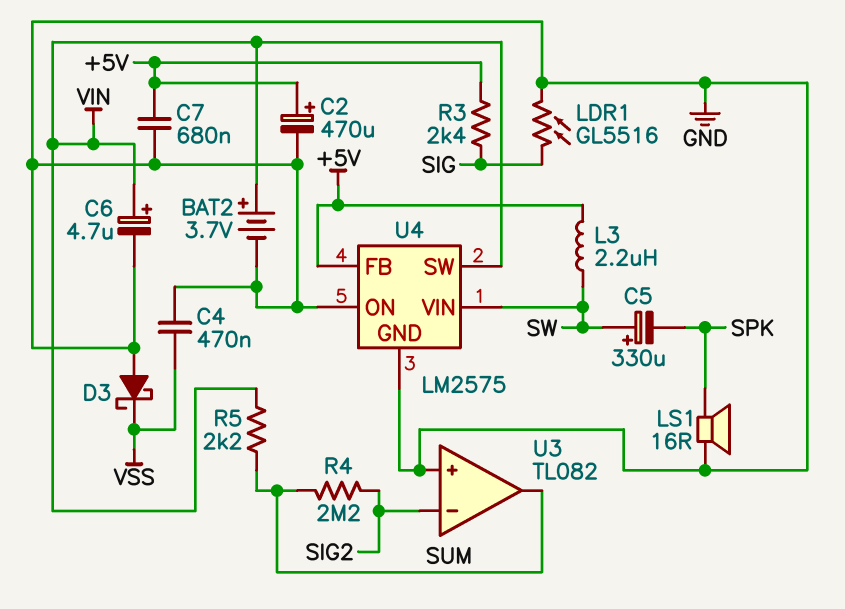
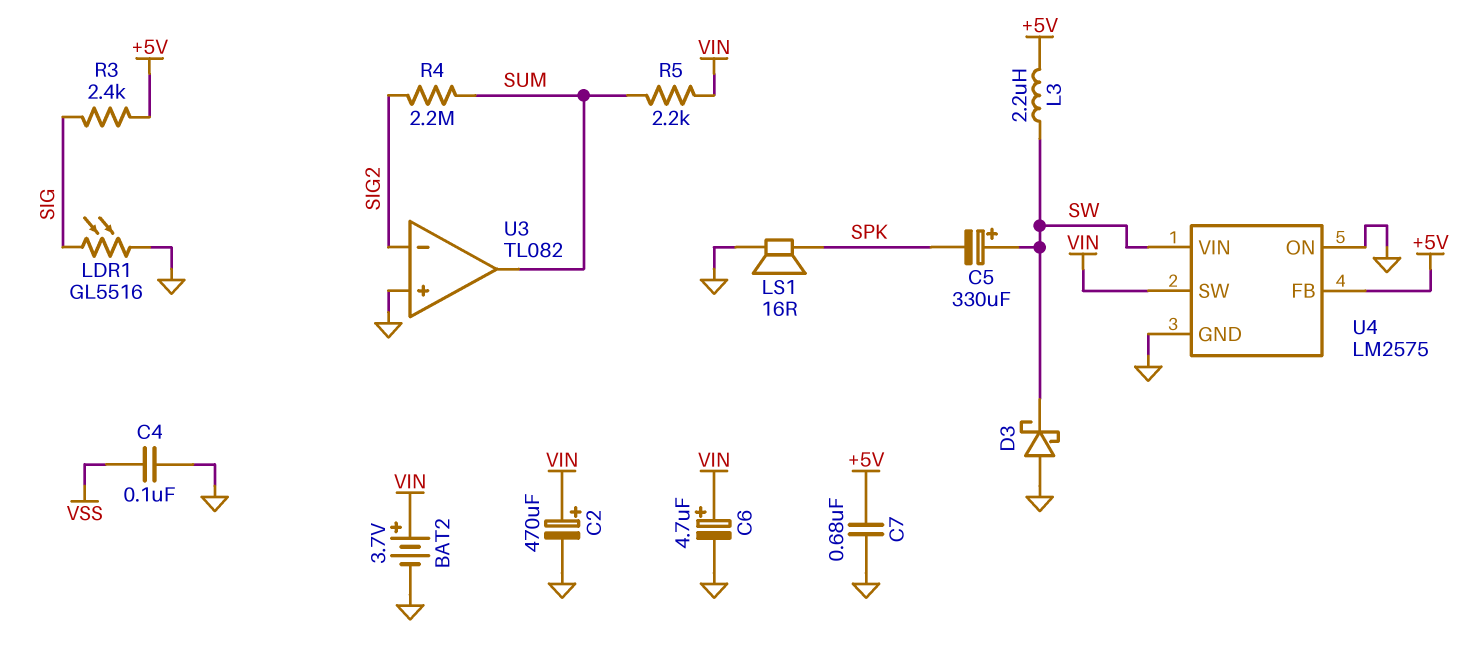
C2: 470uF (plus +5V, minus GND) -> 470uF (plus VIN, minus GND)
C4: 470nF (GND, VSS) -> 100nF (GND, VSS)
D3: schottky (A GND, K VSS) -> schottky (A GND, K SW)

